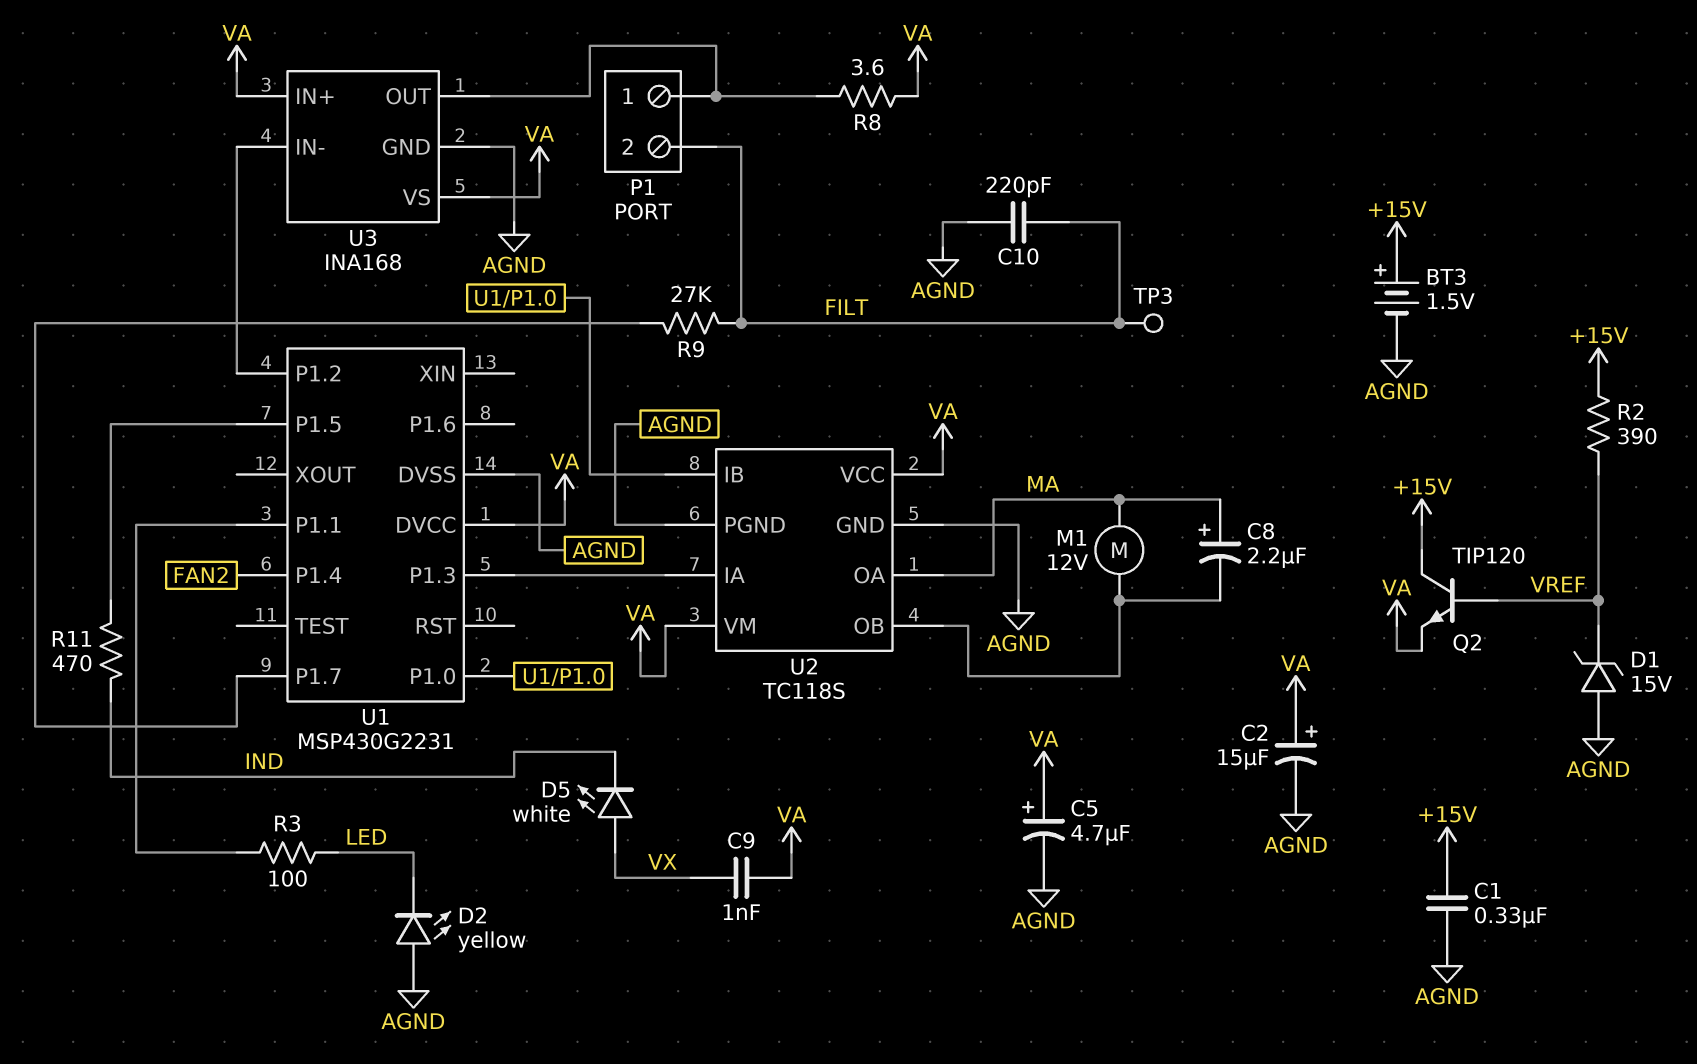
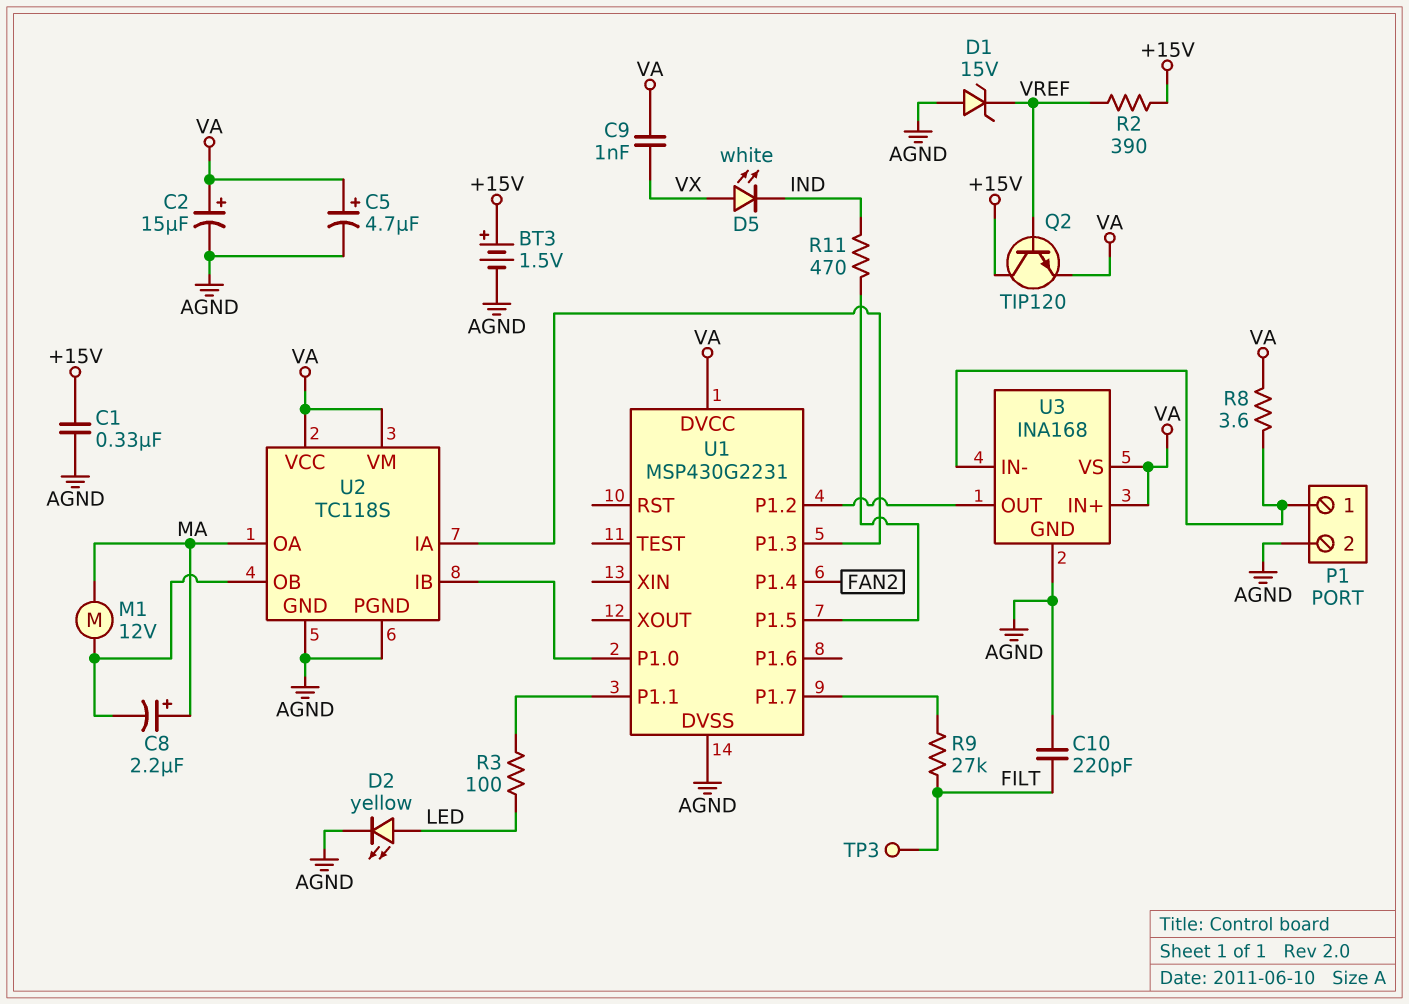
D2: LED yellow (A AGND, K LED) -> LED yellow (A LED, K AGND)
P1 pin 2: FILT -> AGND
U3 pin IN-: U1/P1.2 -> P1/1
U3 pin OUT: P1/1 -> U1/P1.2

